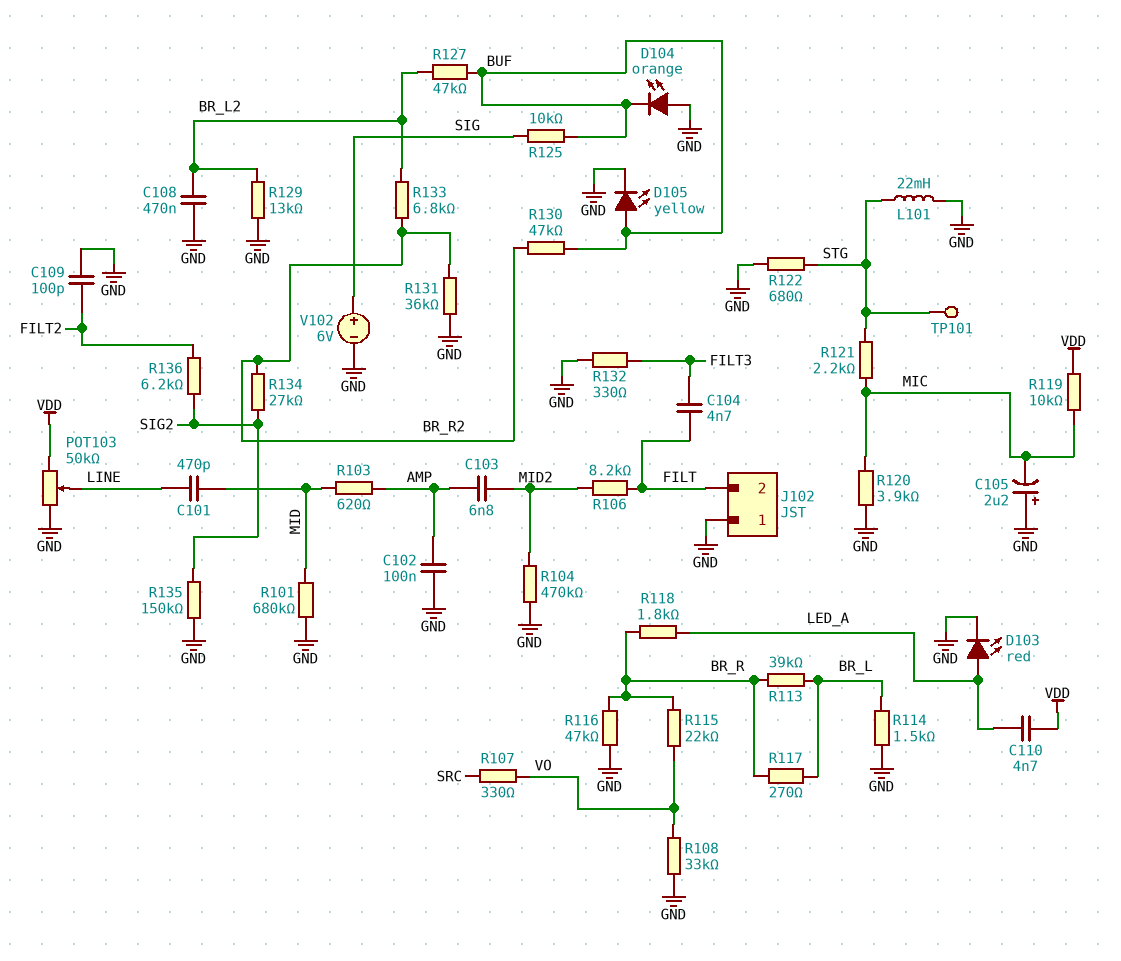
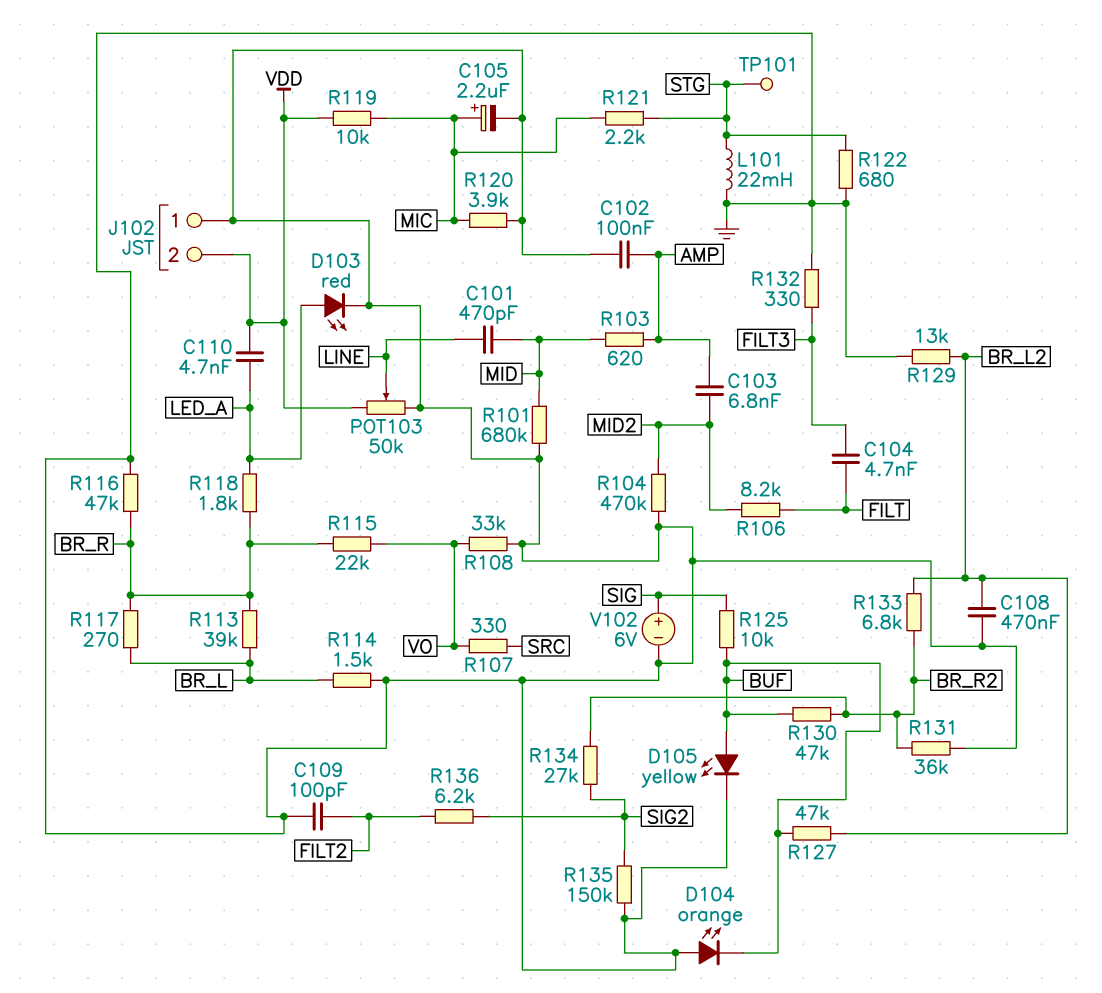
C105: 2.2uF (plus GND, minus MIC) -> 2.2uF (plus MIC, minus GND)
J102 pin 2: FILT -> VDD

